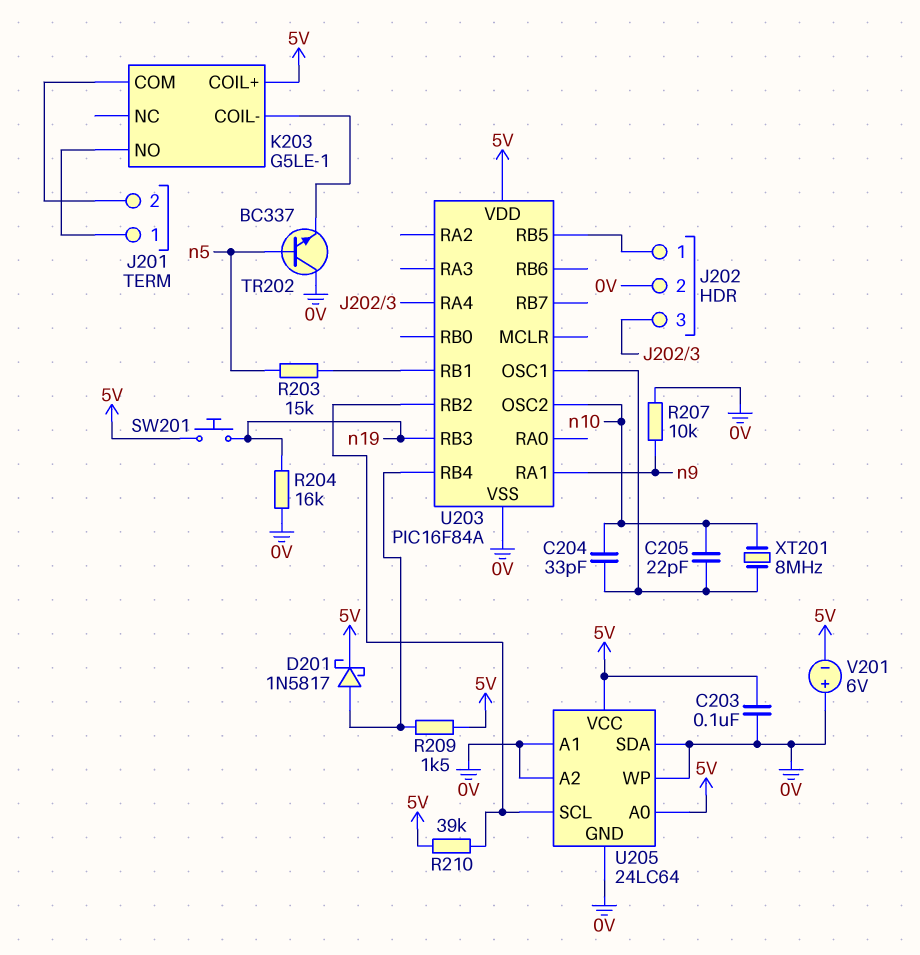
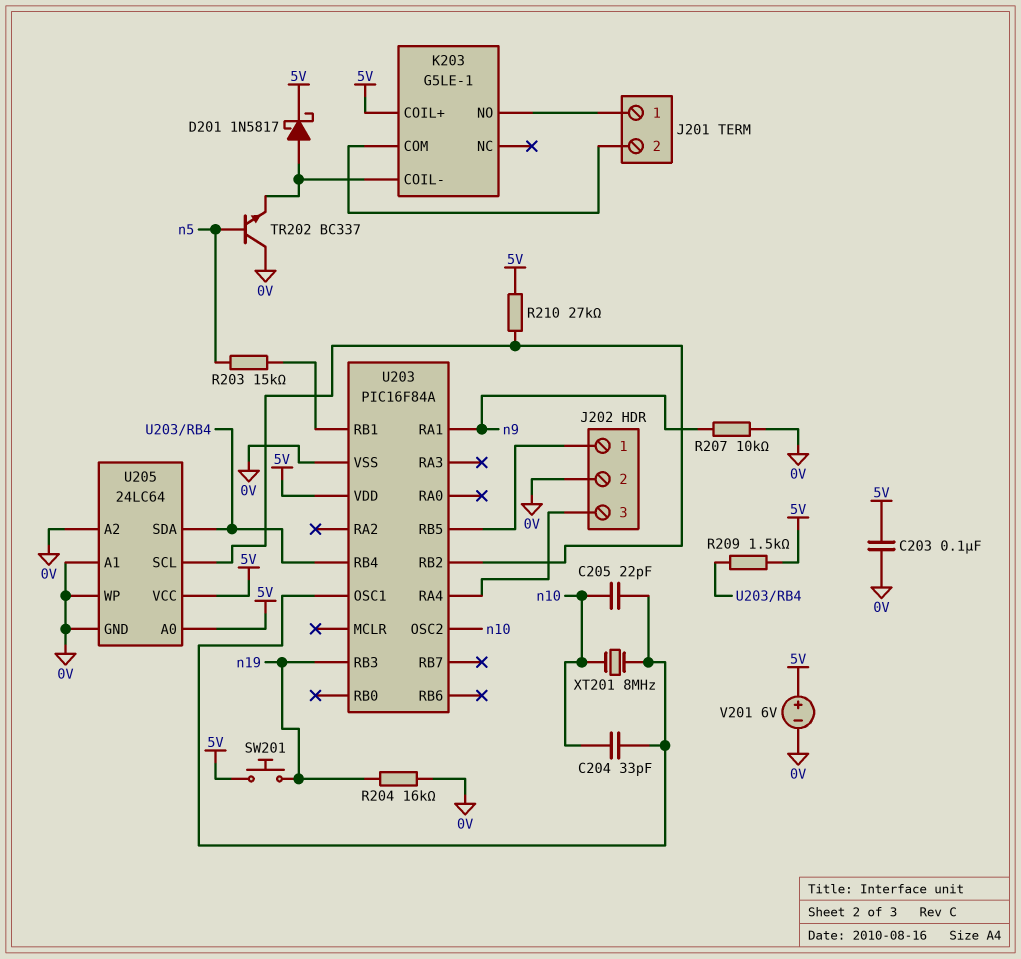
D201: schottky 1N5817 (A U203/RB4, K 5V) -> schottky 1N5817 (A K203/COIL-, K 5V)
R210: 39k (5V, U203/RB2) -> 27k (5V, U203/RB2)
U205 pin SDA: 0V -> U203/RB4
V201: 6V (plus 0V, minus 5V) -> 6V (plus 5V, minus 0V)

